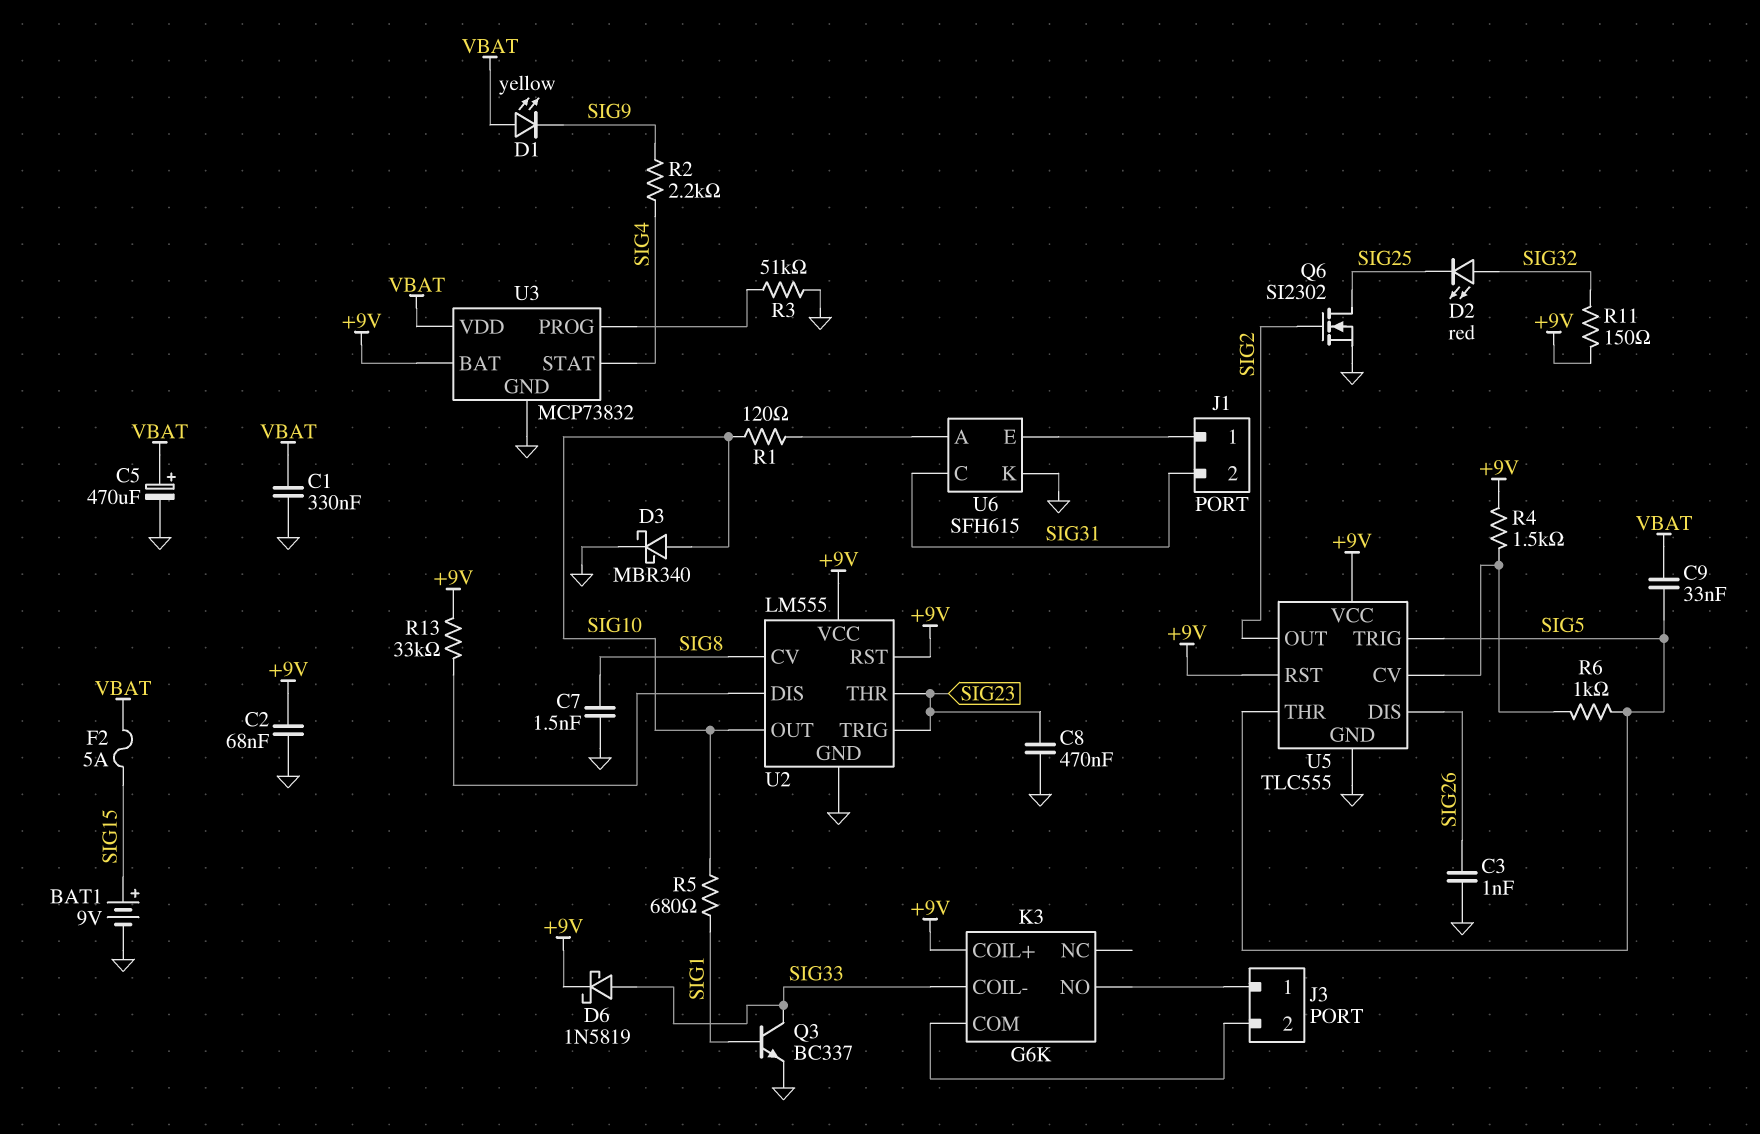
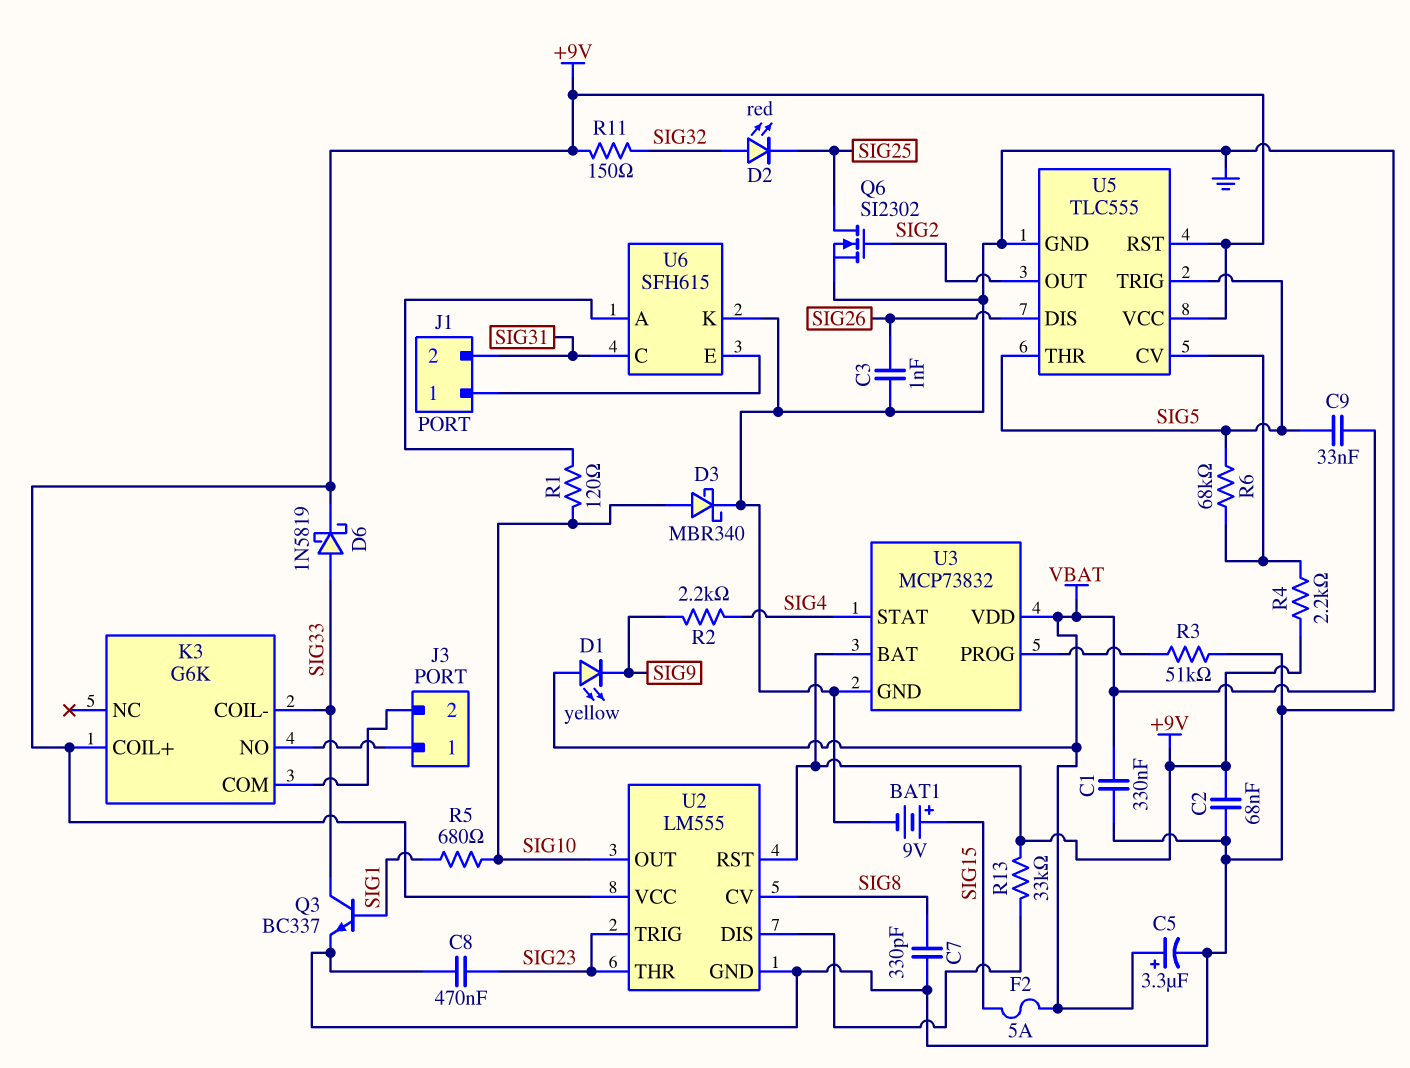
C5: 470uF (plus VBAT, minus GND) -> 3.3uF (plus VBAT, minus GND)
C7: 1.5nF (GND, SIG8) -> 330pF (GND, SIG8)
R4: 1.5k (+9V, U5/CV) -> 2.2k (+9V, U5/CV)
R6: 1k (SIG5, U5/CV) -> 68k (SIG5, U5/CV)

